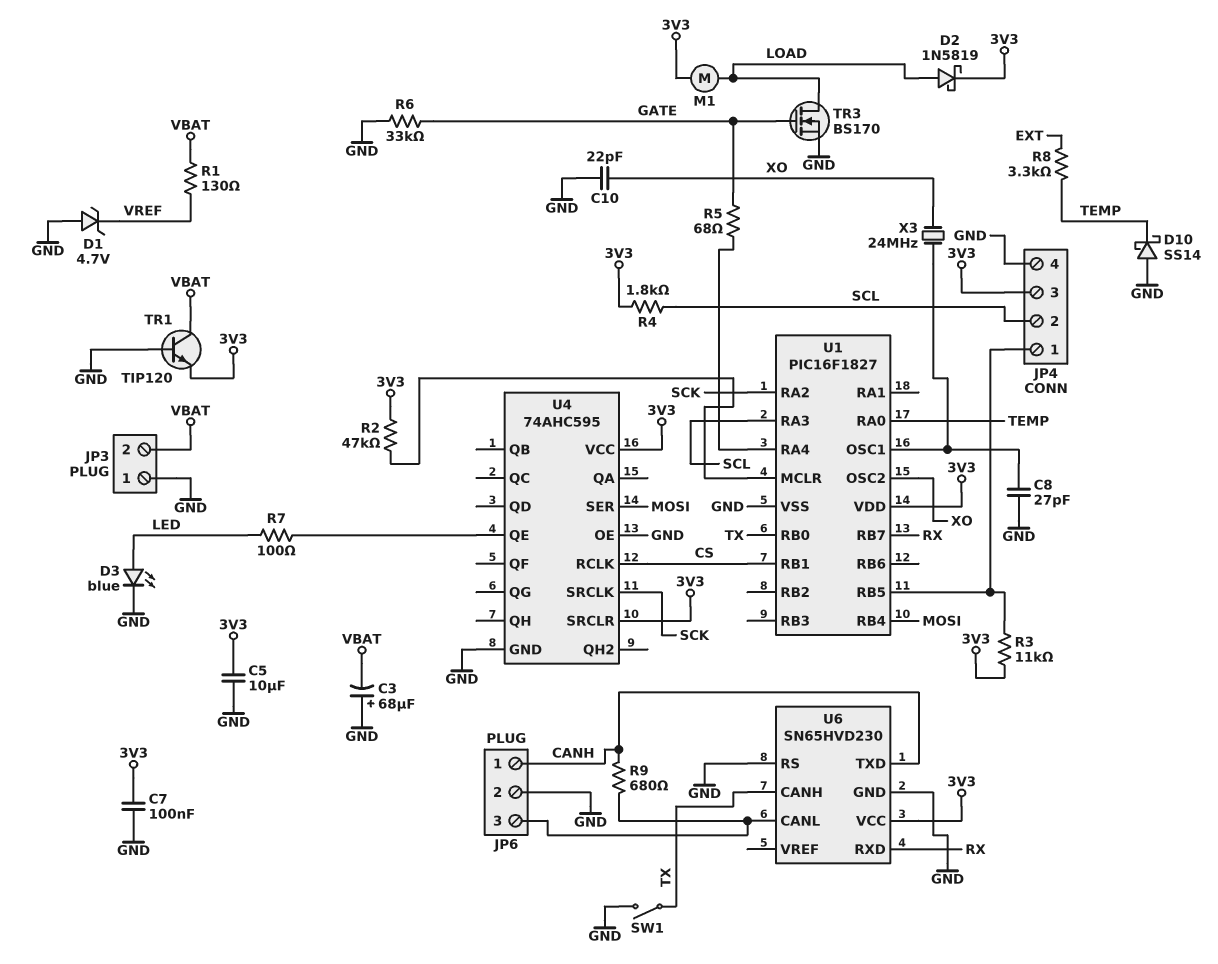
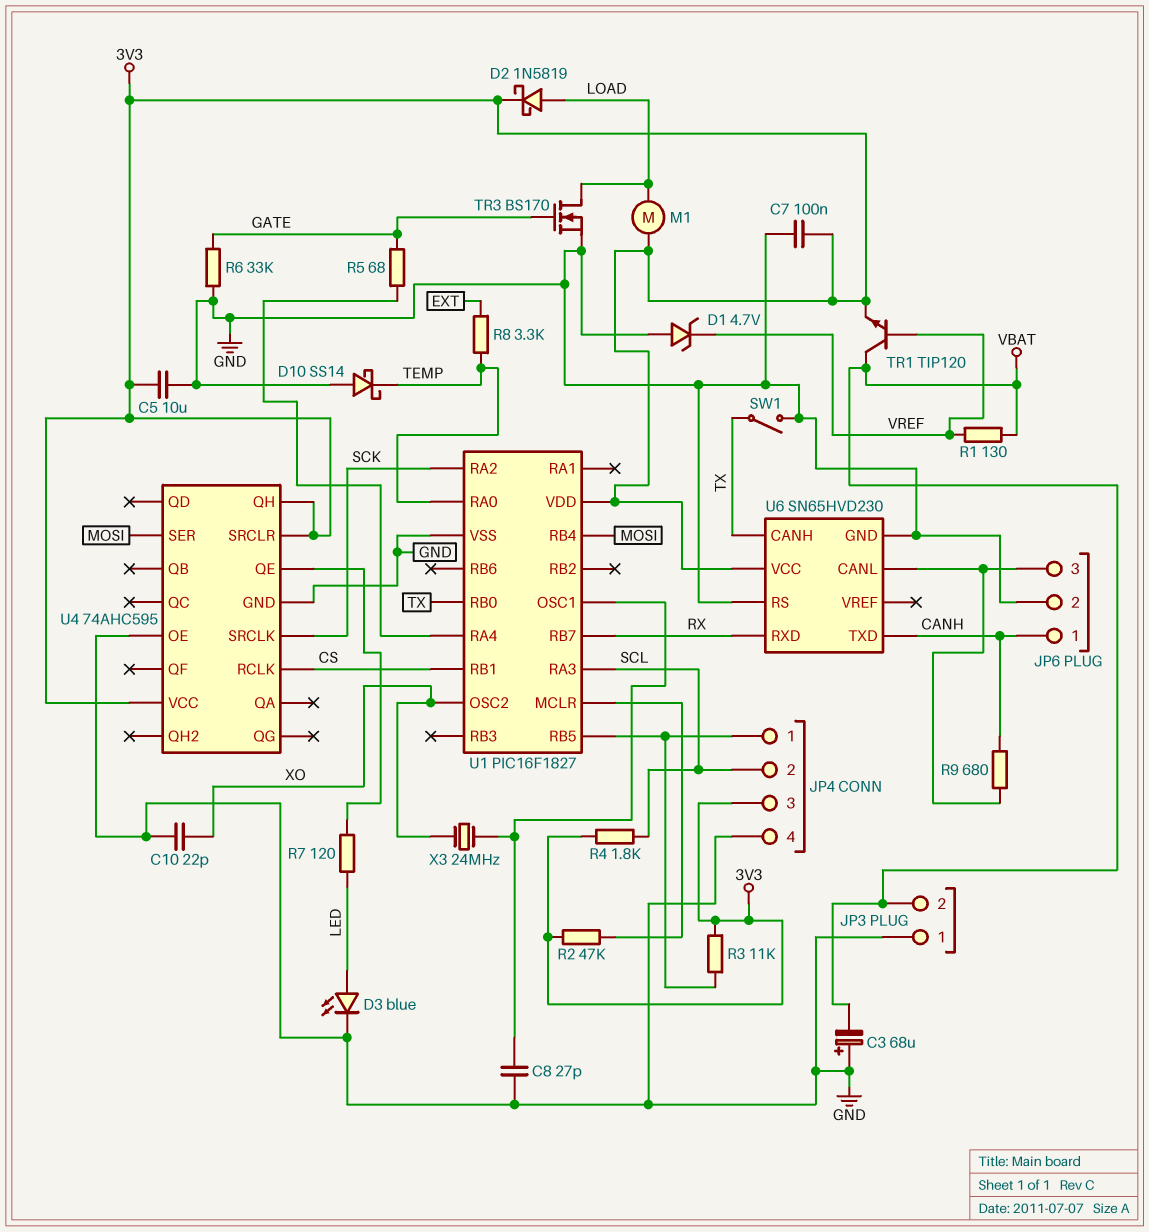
R7: 100 (LED, U4/QE) -> 120 (LED, U4/QE)
TR1: NPN TIP120 (B GND, C VBAT, E 3V3) -> NPN TIP120 (B VREF, C VBAT, E 3V3)
U4 pin QH: none -> 3V3

